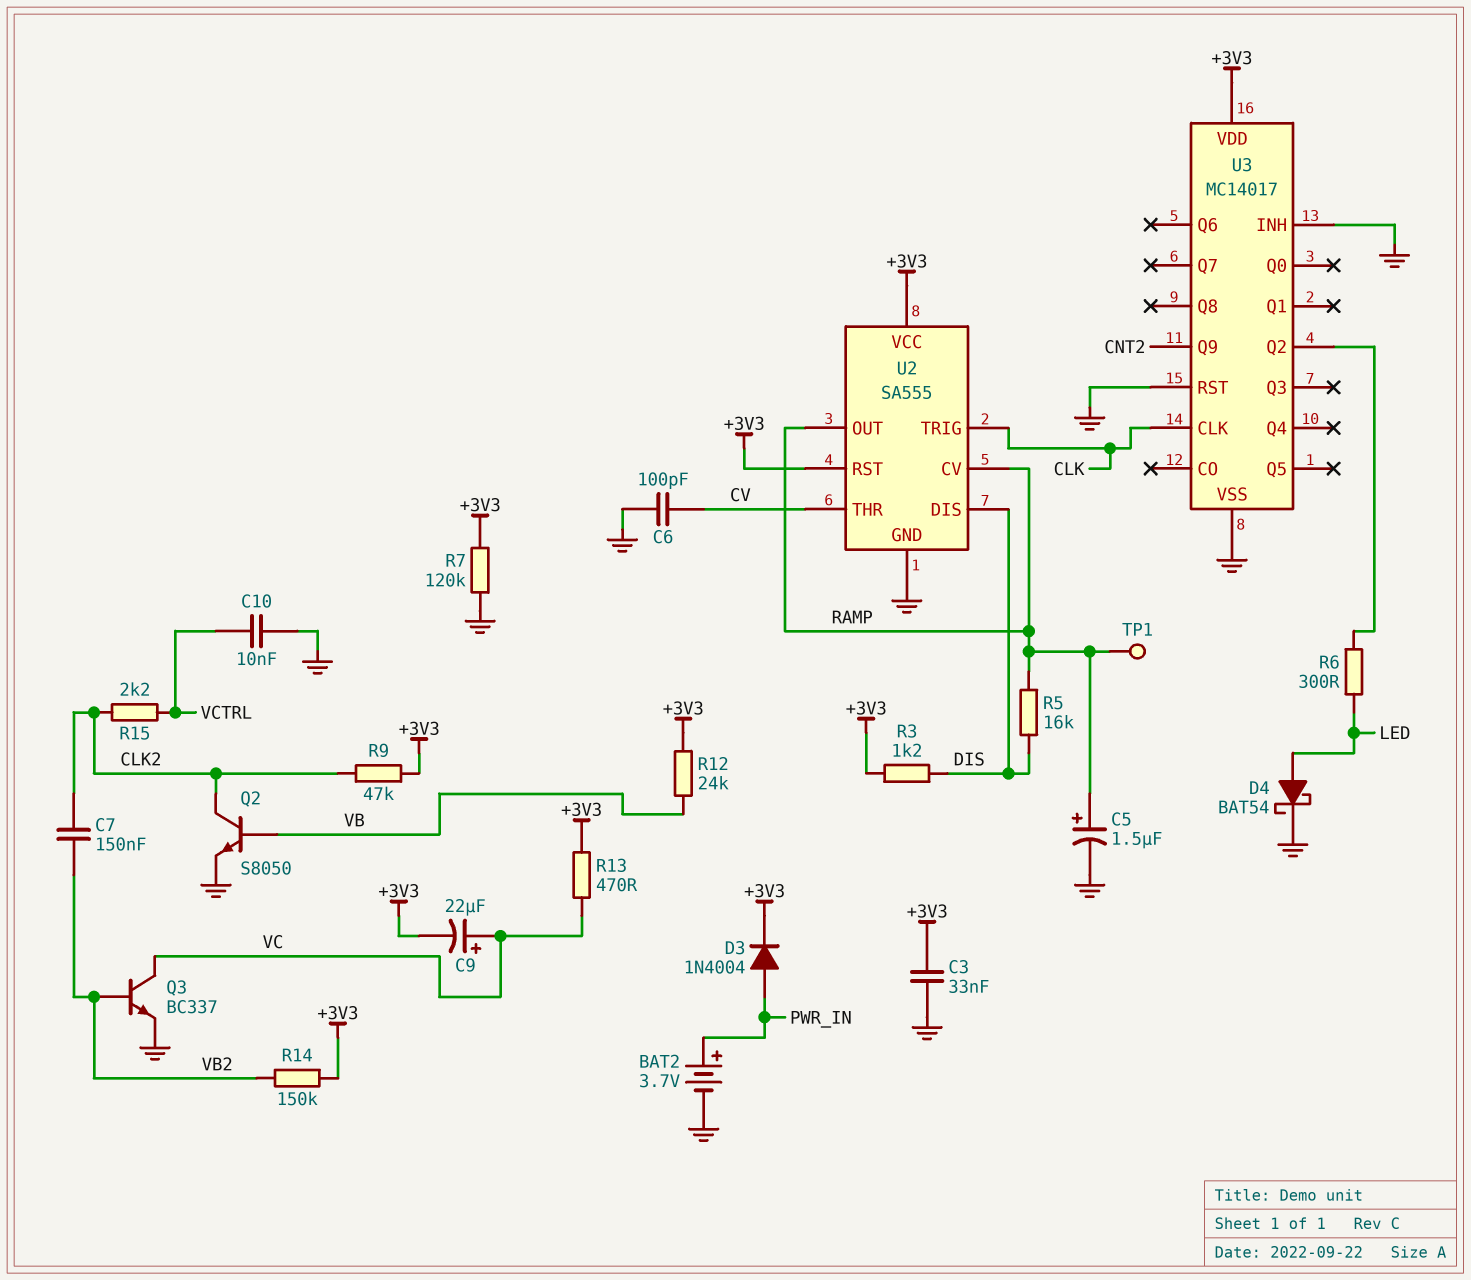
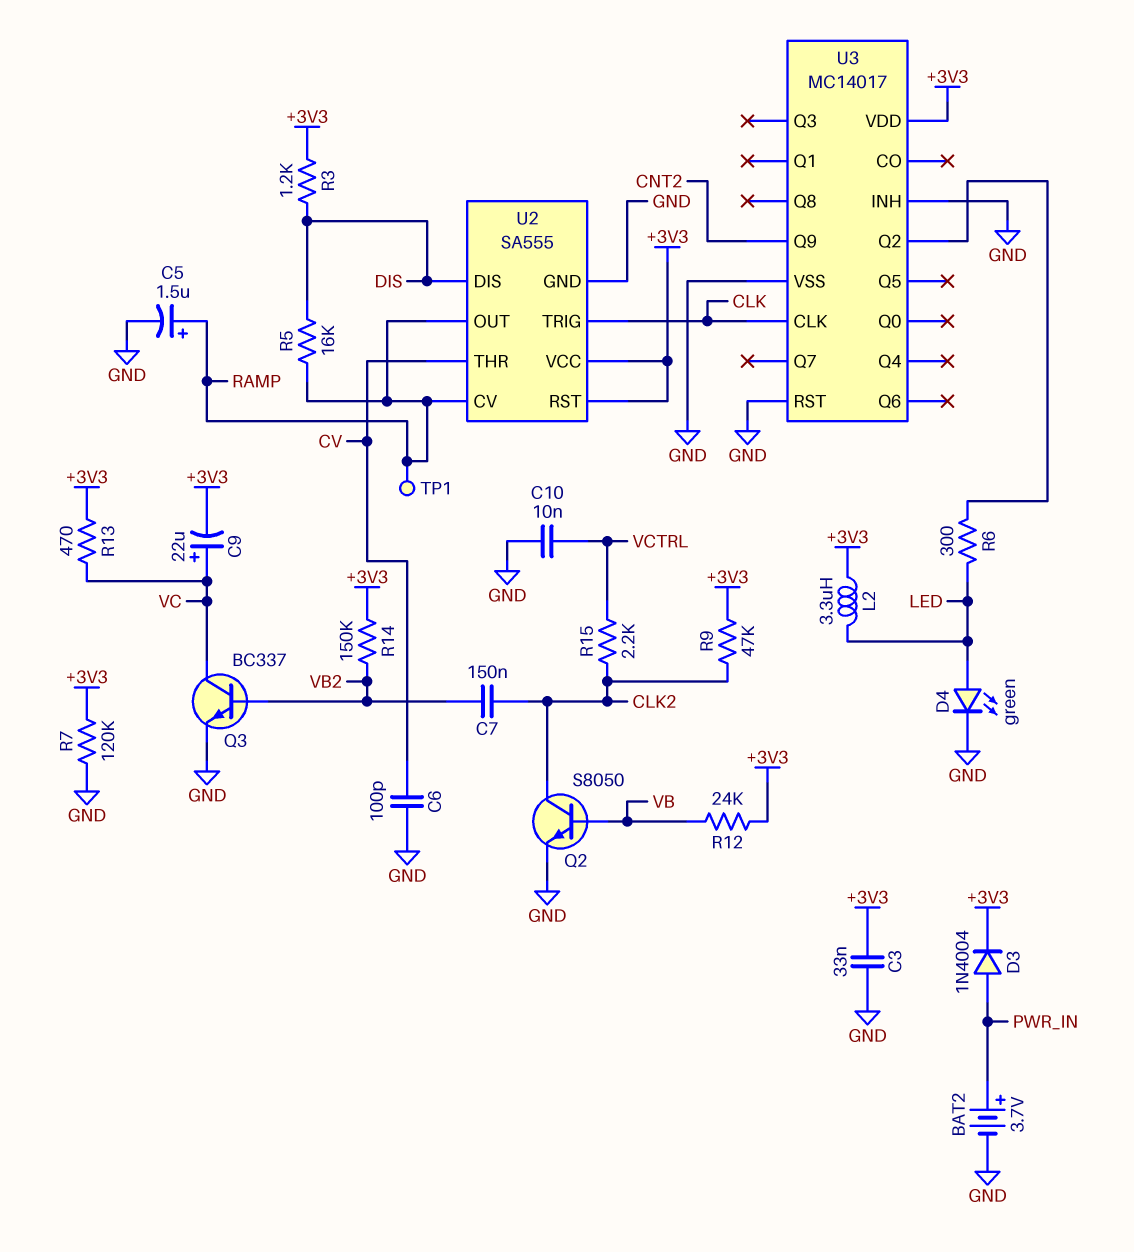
D4: schottky BAT54 (A LED, K GND) -> LED green (A LED, K GND)
L2: none -> 3.3uH (+3V3, LED)

